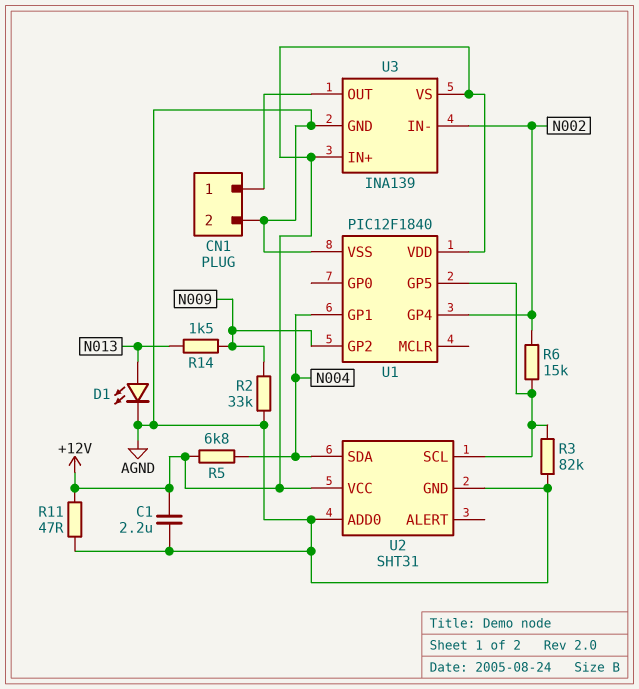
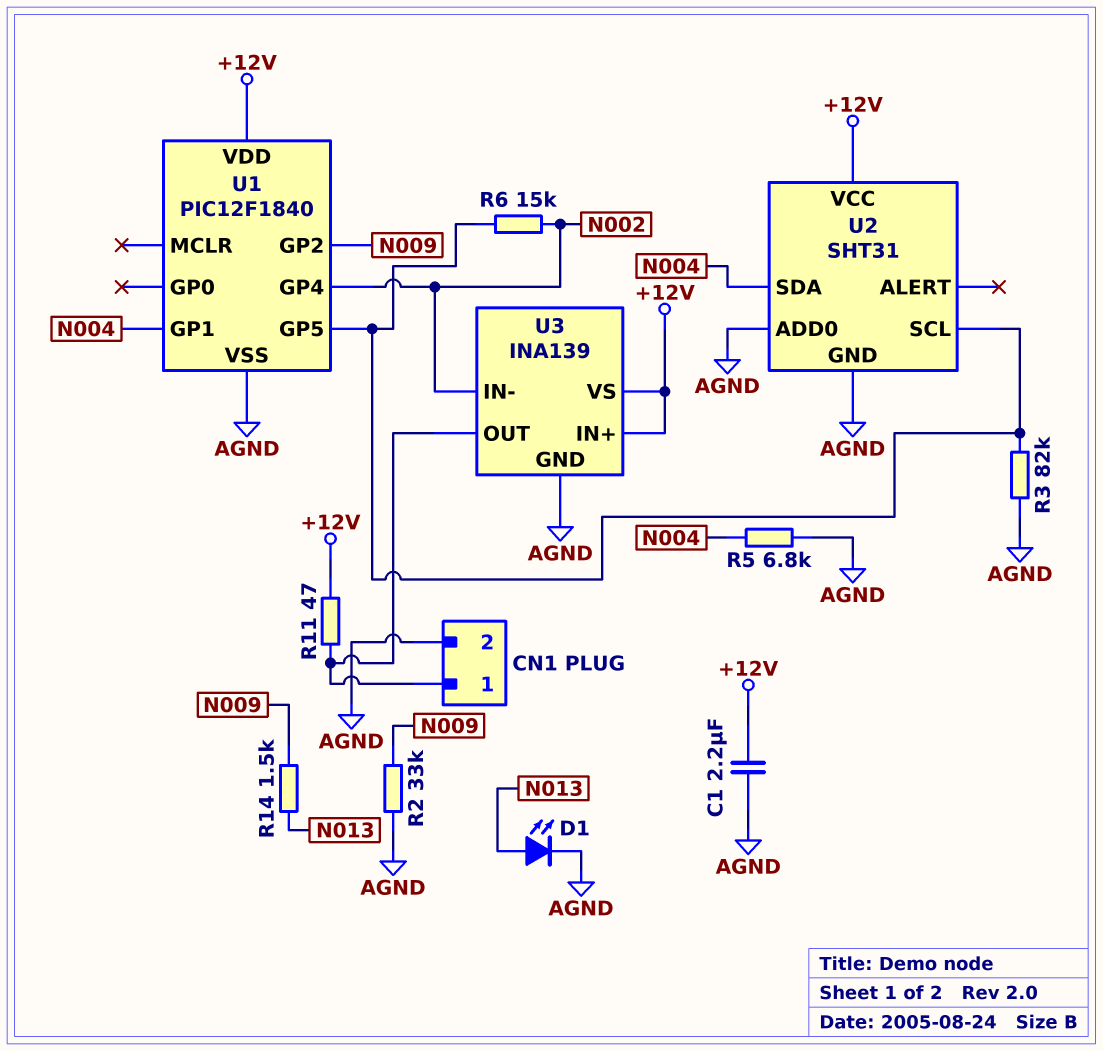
R5: 6.8k (+12V, N004) -> 6.8k (AGND, N004)
R11: 47 (+12V, AGND) -> 47 (+12V, CN1/1)

